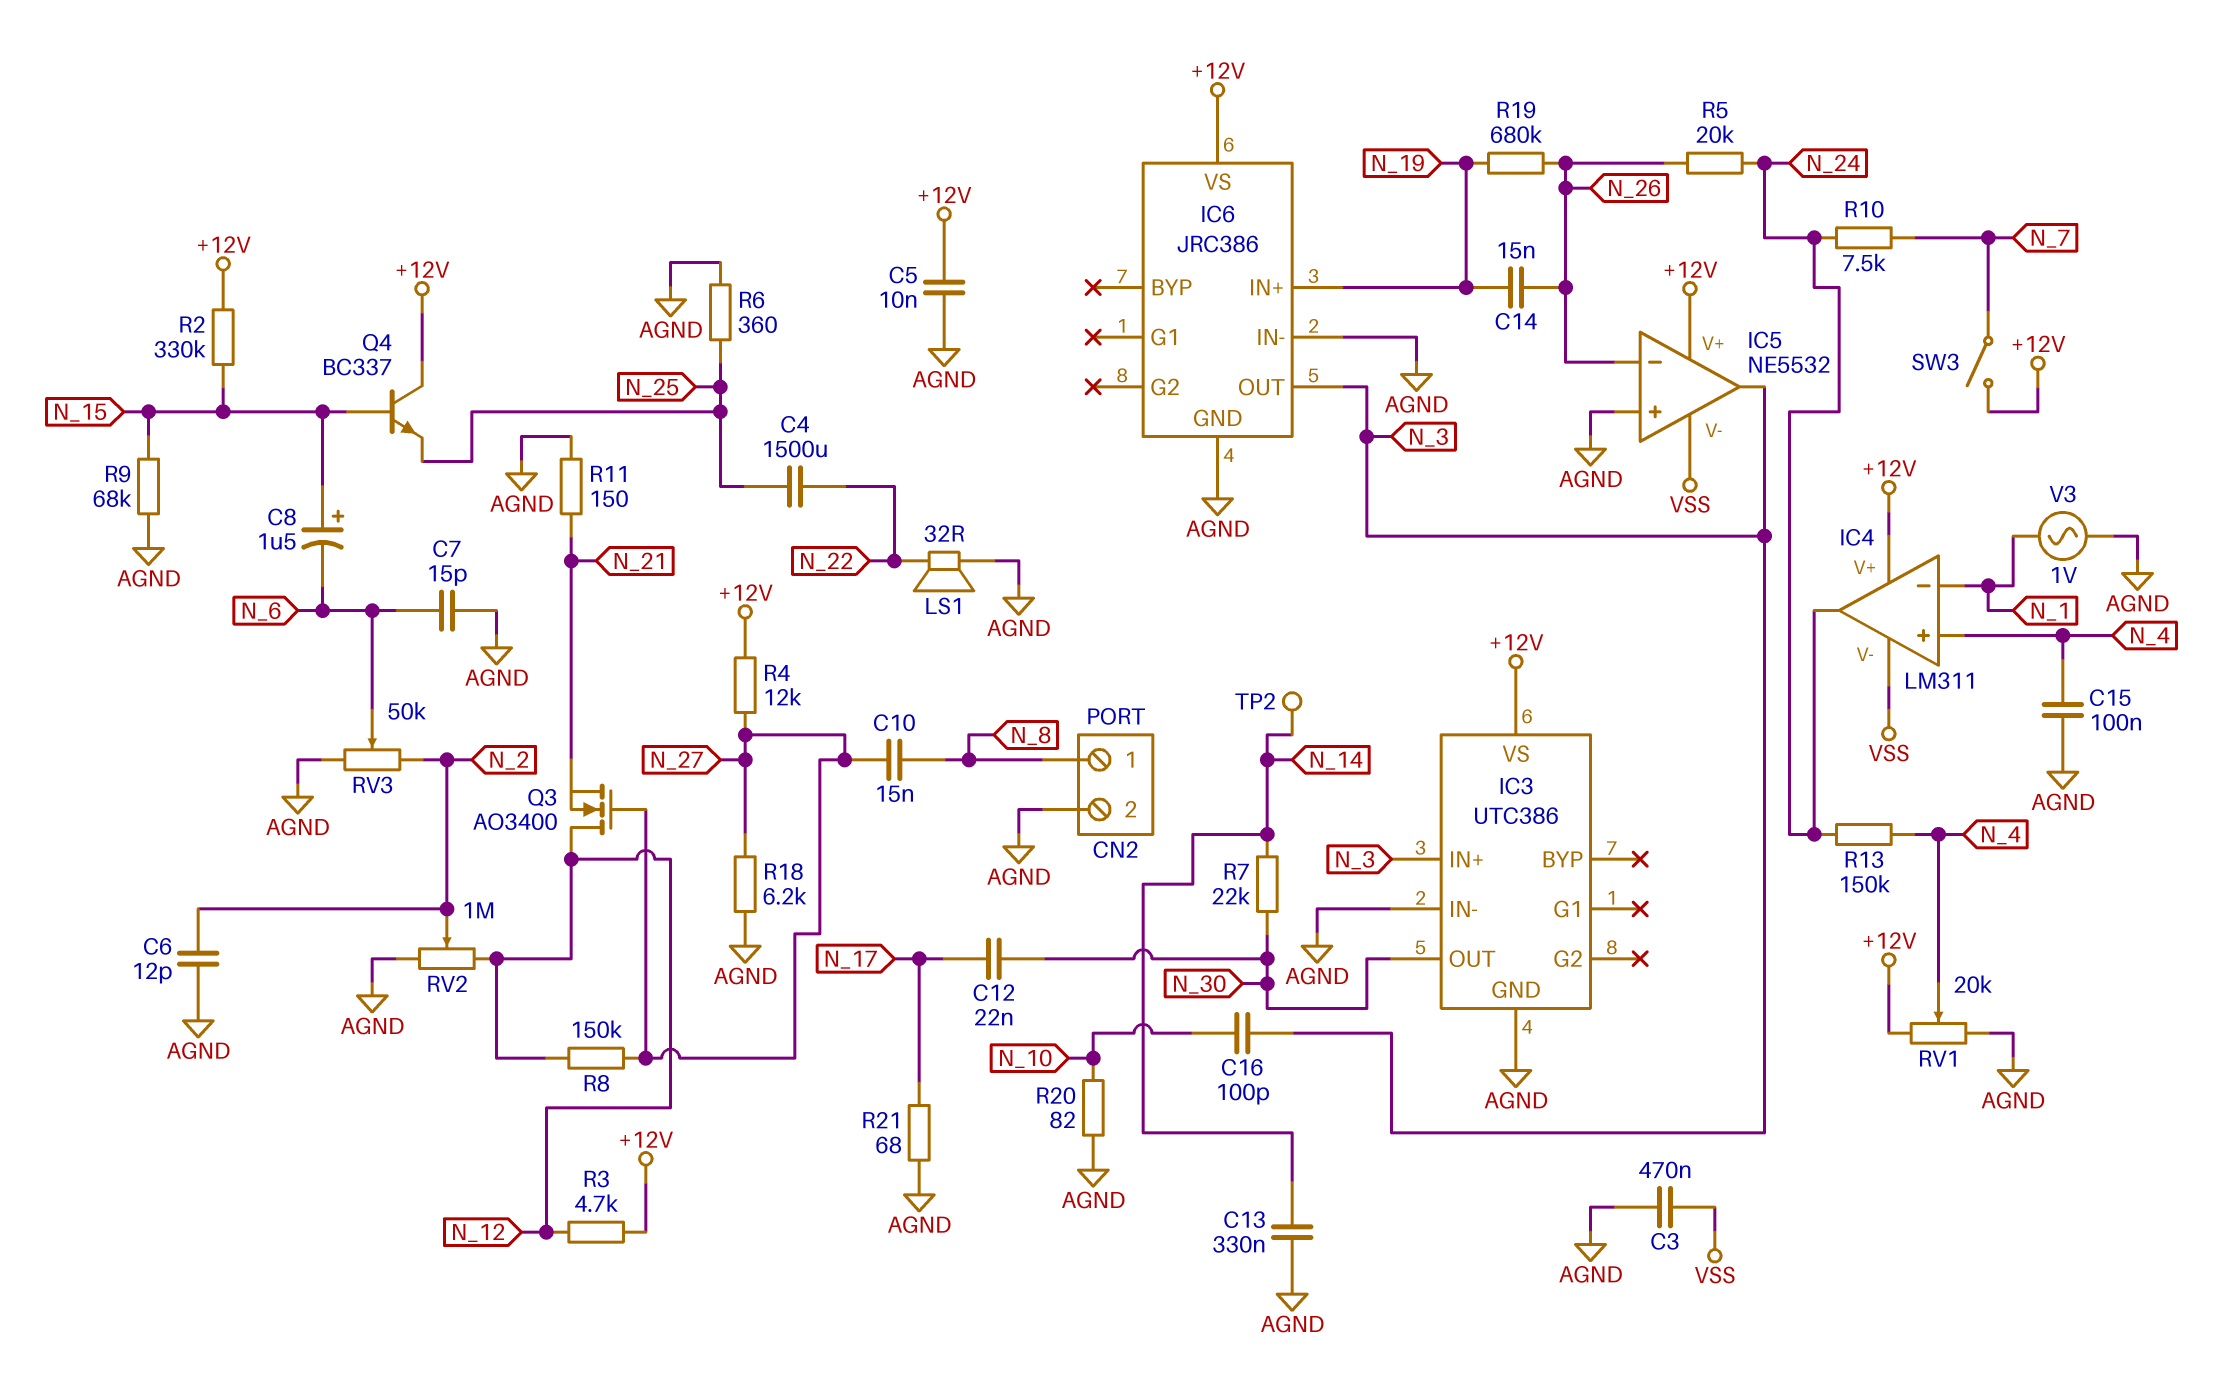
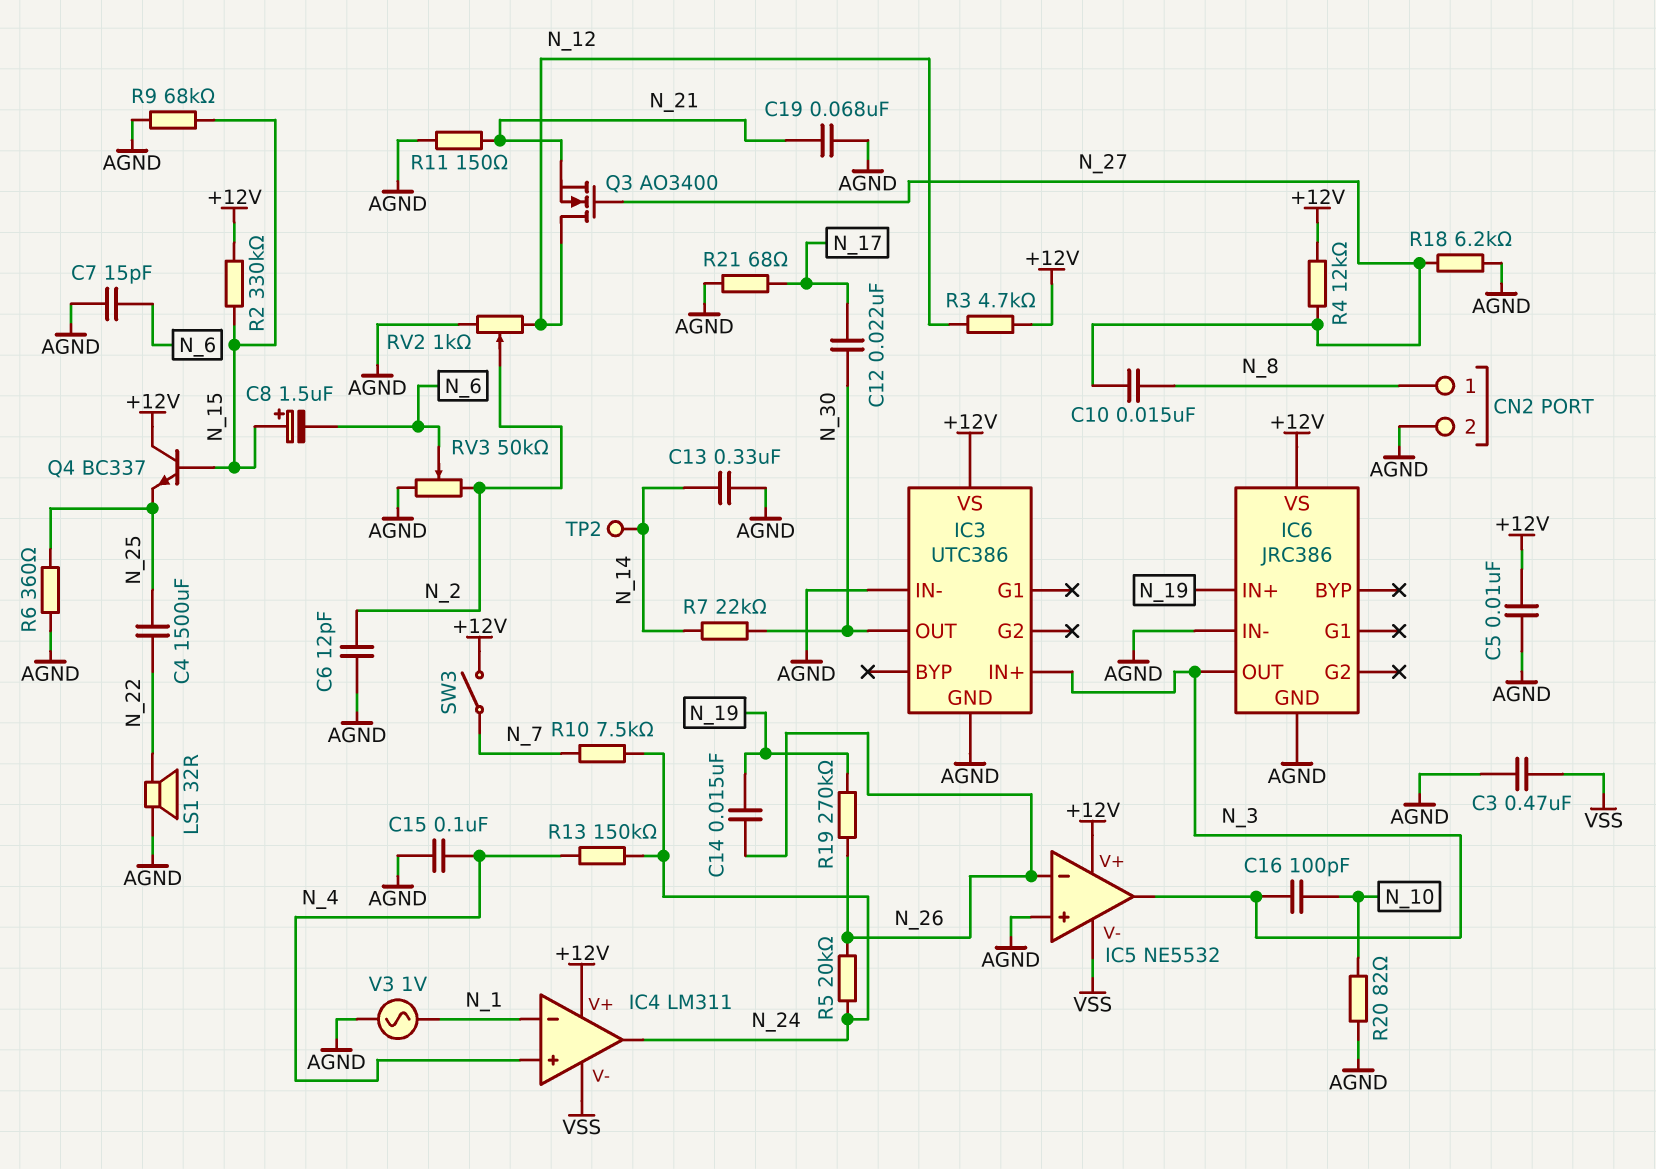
C19: none -> 68nF (AGND, N_21)
R8: 150k (N_12, N_27) -> none
R19: 680k (N_19, N_26) -> 270k (N_19, N_26)
RV1: 20k (+12V, AGND, wiper N_4) -> none
RV2: 1M (AGND, N_12, wiper N_2) -> 1k (AGND, N_12, wiper N_2)

